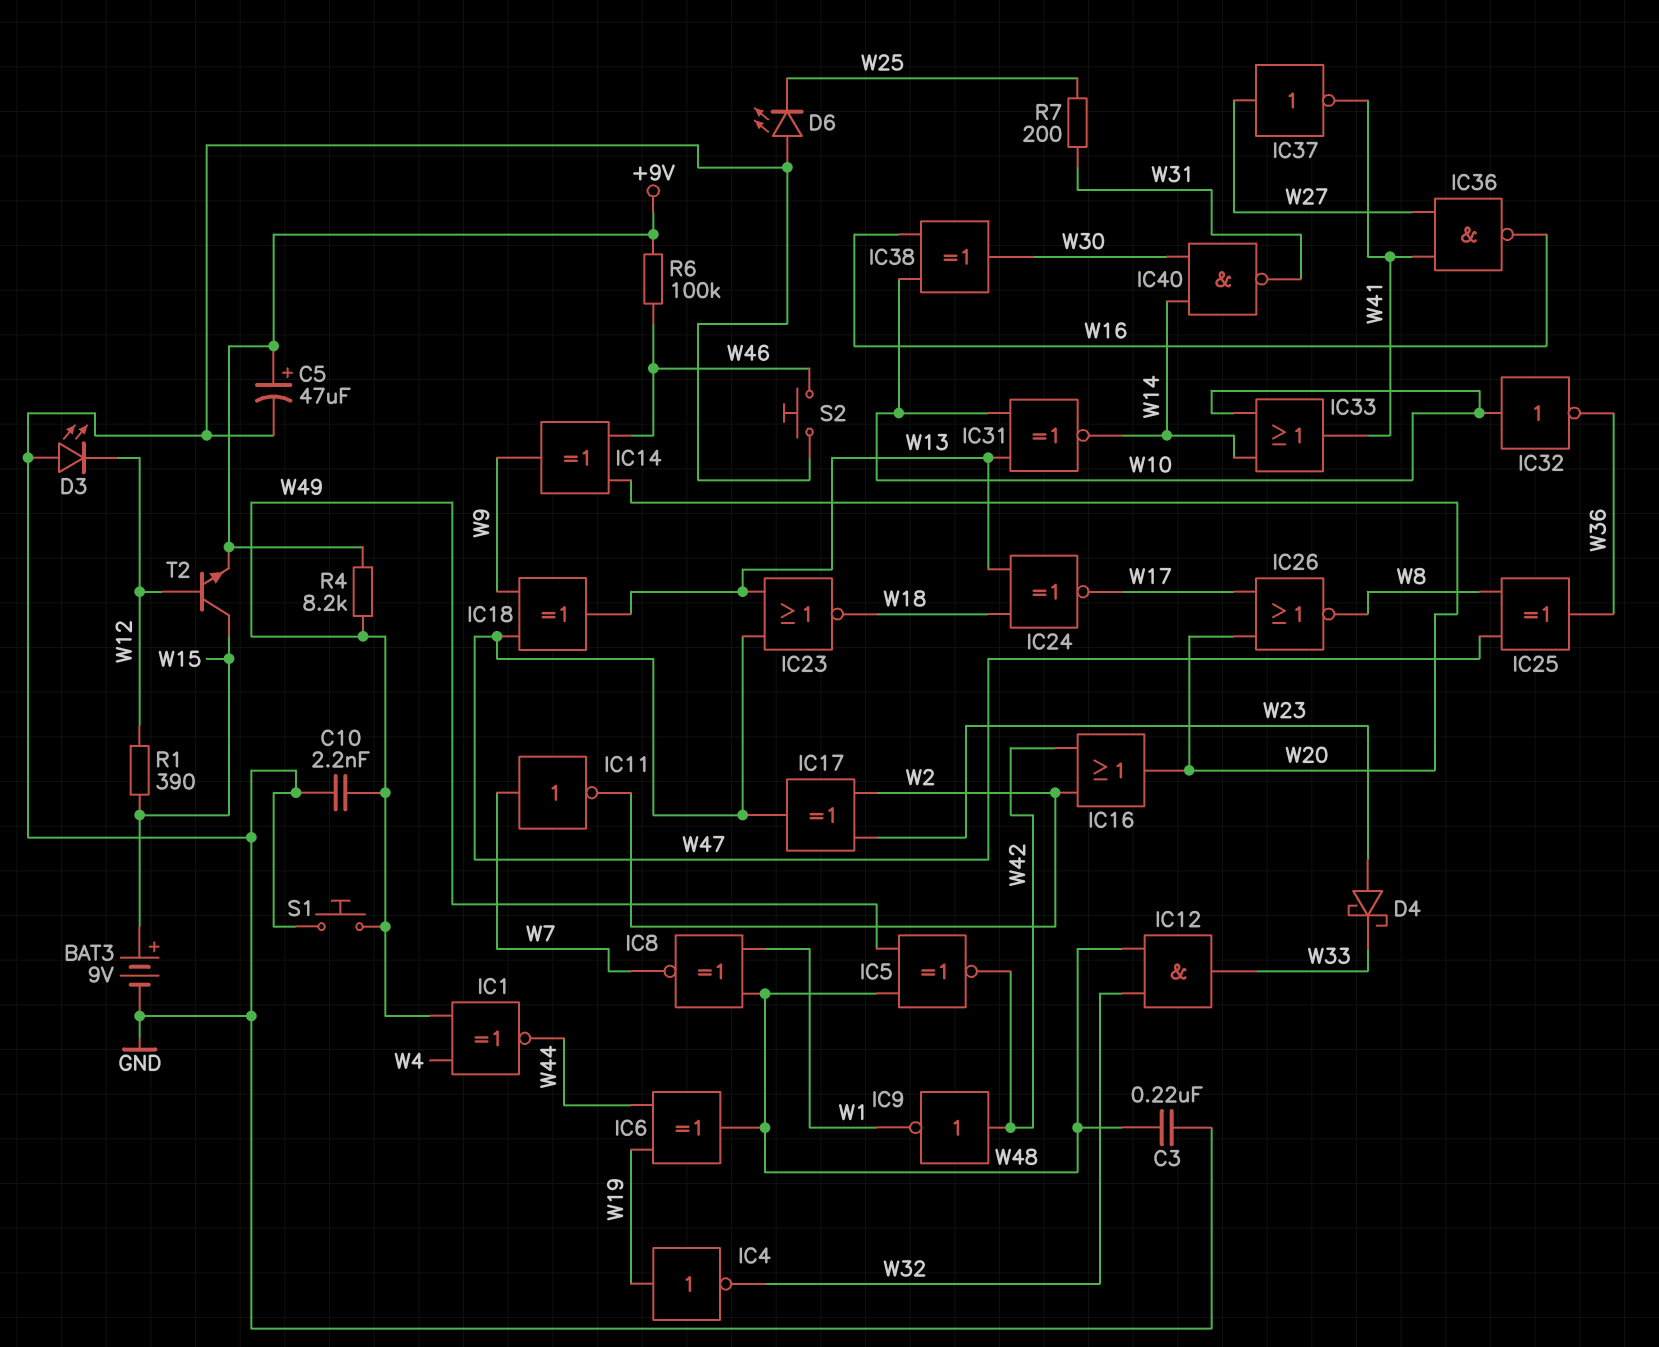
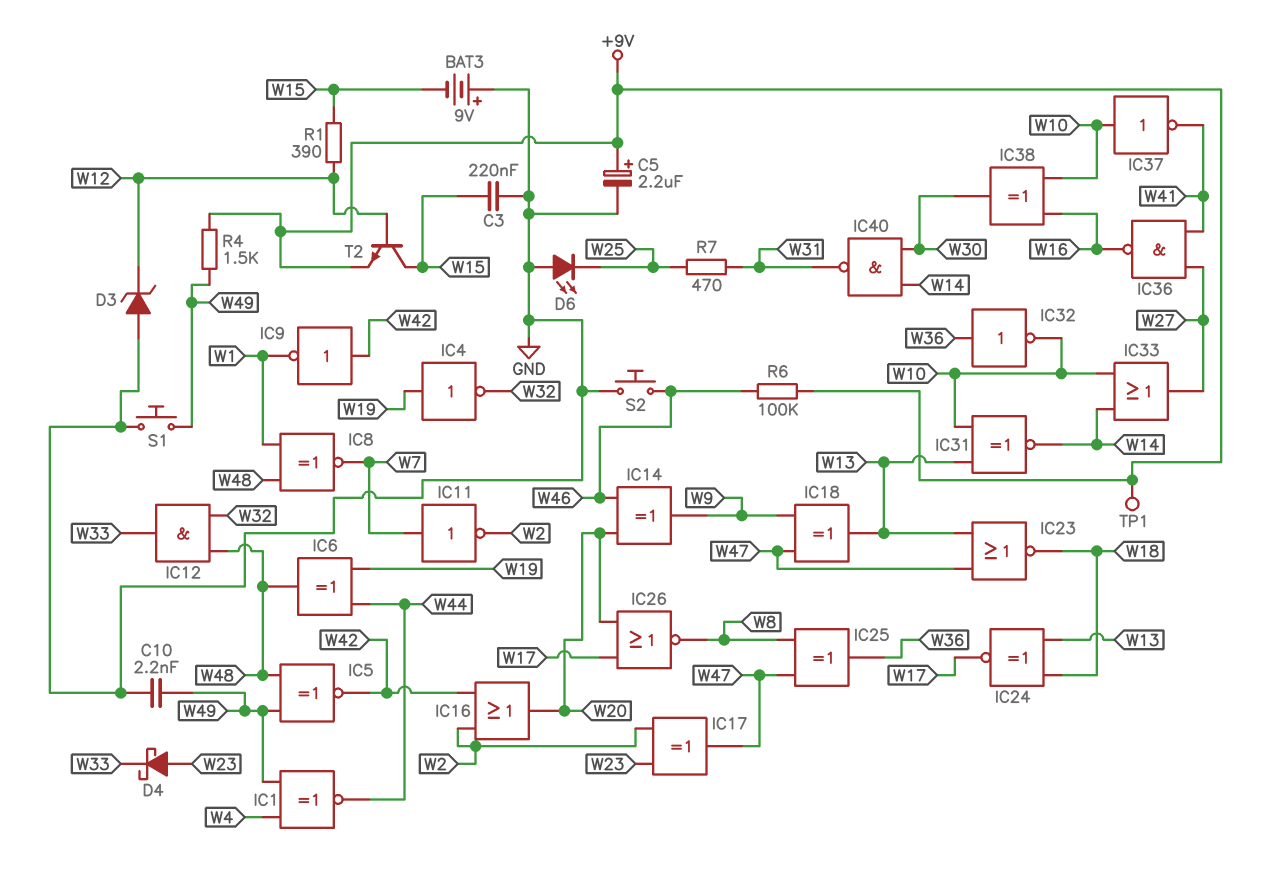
BAT3: 9V (plus W15, minus GND) -> 9V (plus GND, minus W15)
C3: 220nF (GND, W48) -> 220nF (GND, W15)
C5: 47uF (plus +9V, minus GND) -> 2.2uF (plus +9V, minus GND)
D3: LED (A GND, K W12) -> zener (A GND, K W12)
IC32: NOT (in W10, out W36) -> NOT (in W36, out W10)
IC33: OR (in W10, in W14, out W41) -> OR (in W10, in W14, out W27)
IC37: NOT (in W27, out W41) -> NOT (in W10, out W41)
R4: 8.2k (+9V, W49) -> 1.5k (+9V, W49)
R7: 200 (W25, W31) -> 470 (W25, W31)
TP1: none -> test point (+9V)

